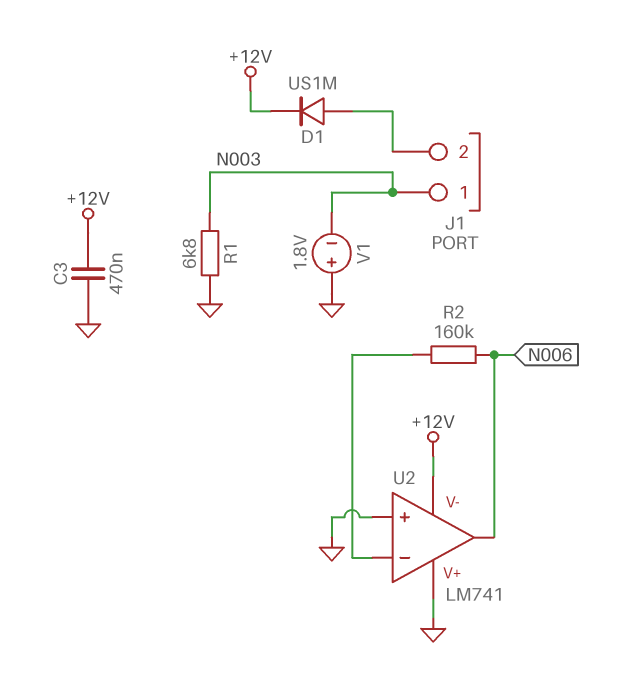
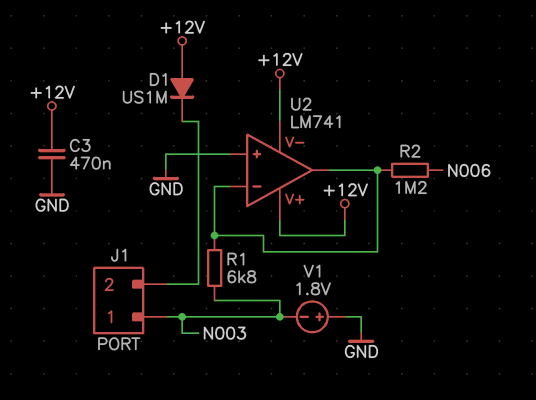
D1: diode US1M (A J1/2, K +12V) -> diode US1M (A +12V, K J1/2)
R1: 6.8k (GND, N003) -> 6.8k (N003, U2/in-)
R2: 160k (N006, U2/in-) -> 1.2M (N006, U2/in-)
U2 pin V+: GND -> +12V
U2 pin out: N006 -> U2/in-

